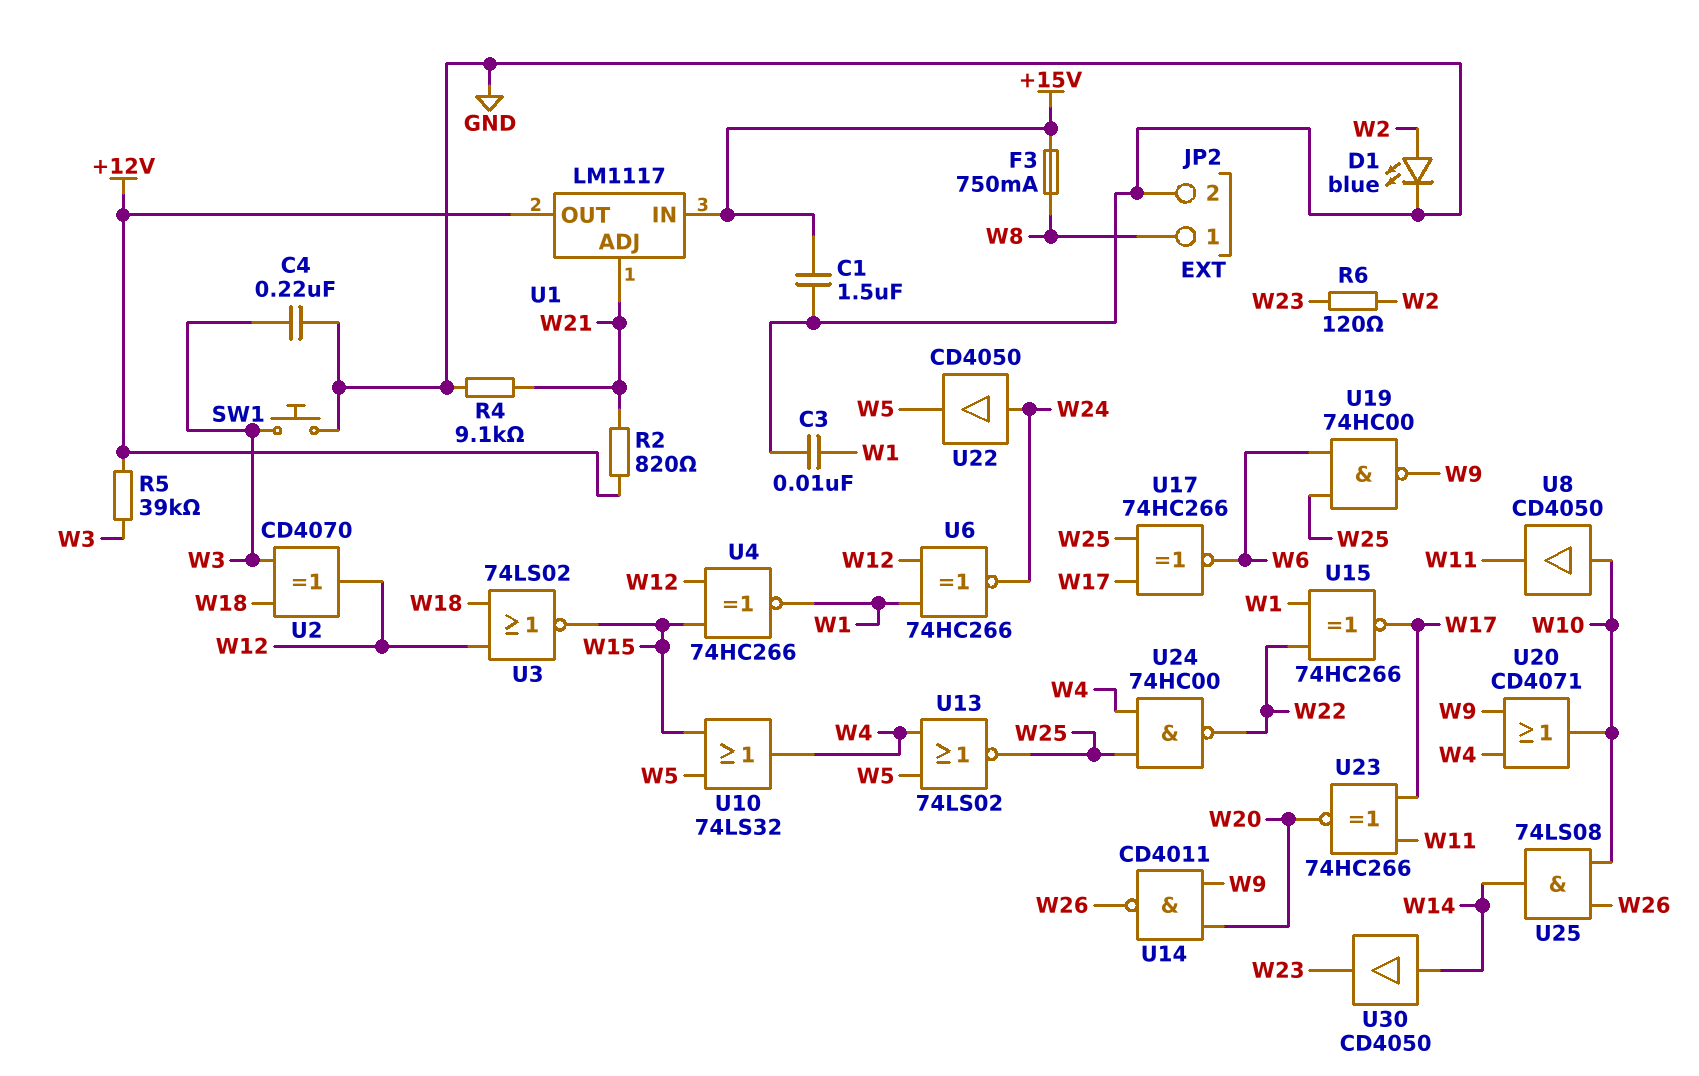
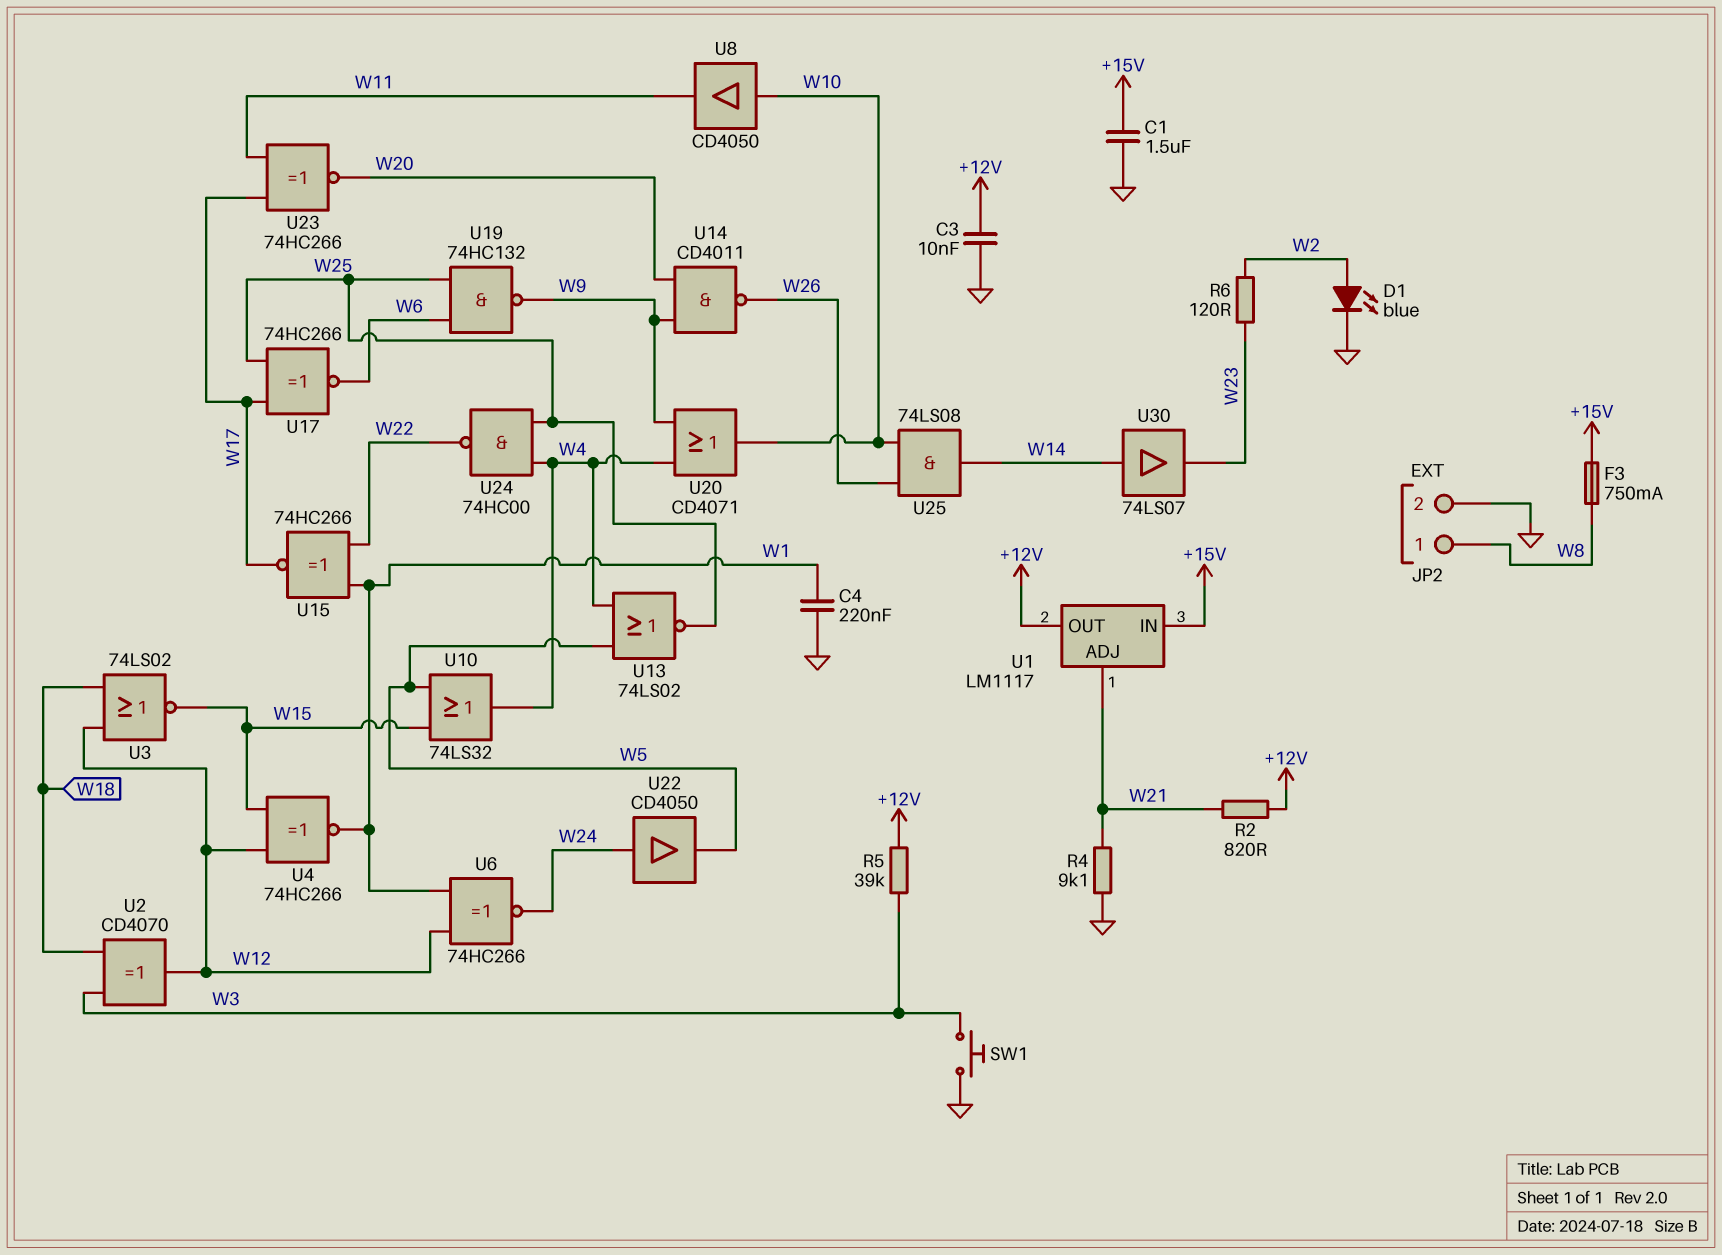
C3: 10nF (GND, W1) -> 10nF (+12V, GND)
C4: 220nF (GND, W3) -> 220nF (GND, W1)
U19: NAND 74HC00 (in W6, in W25, out W9) -> NAND 74HC132 (in W6, in W25, out W9)
U30: buffer CD4050 (in W14, out W23) -> buffer 74LS07 (in W14, out W23)

